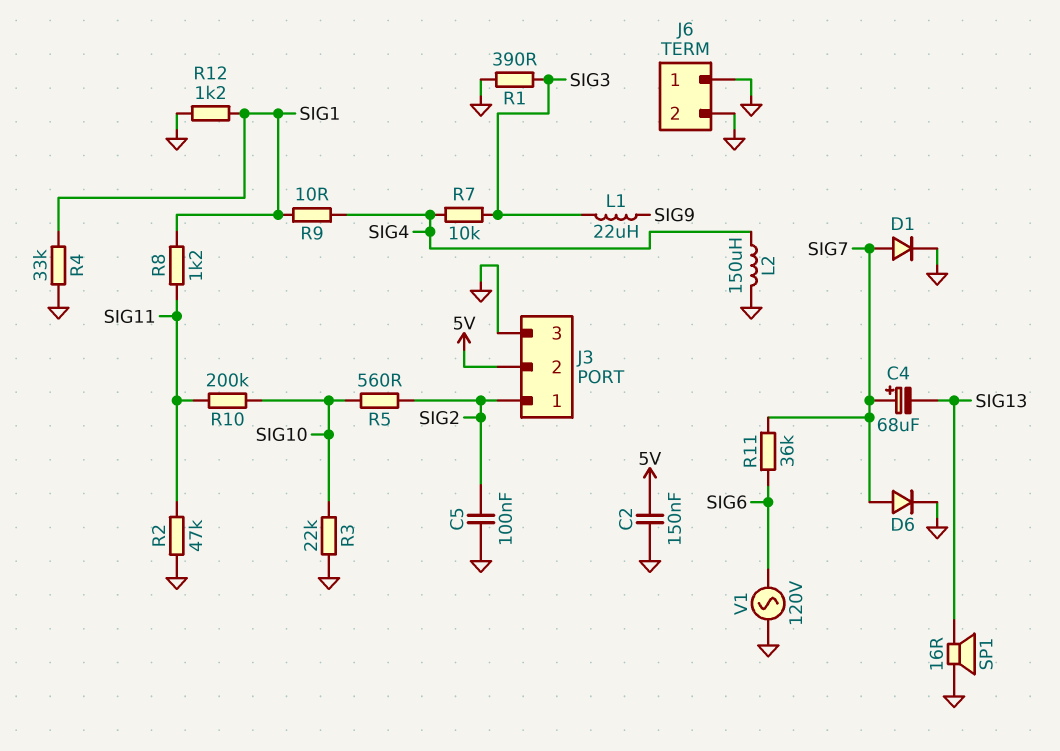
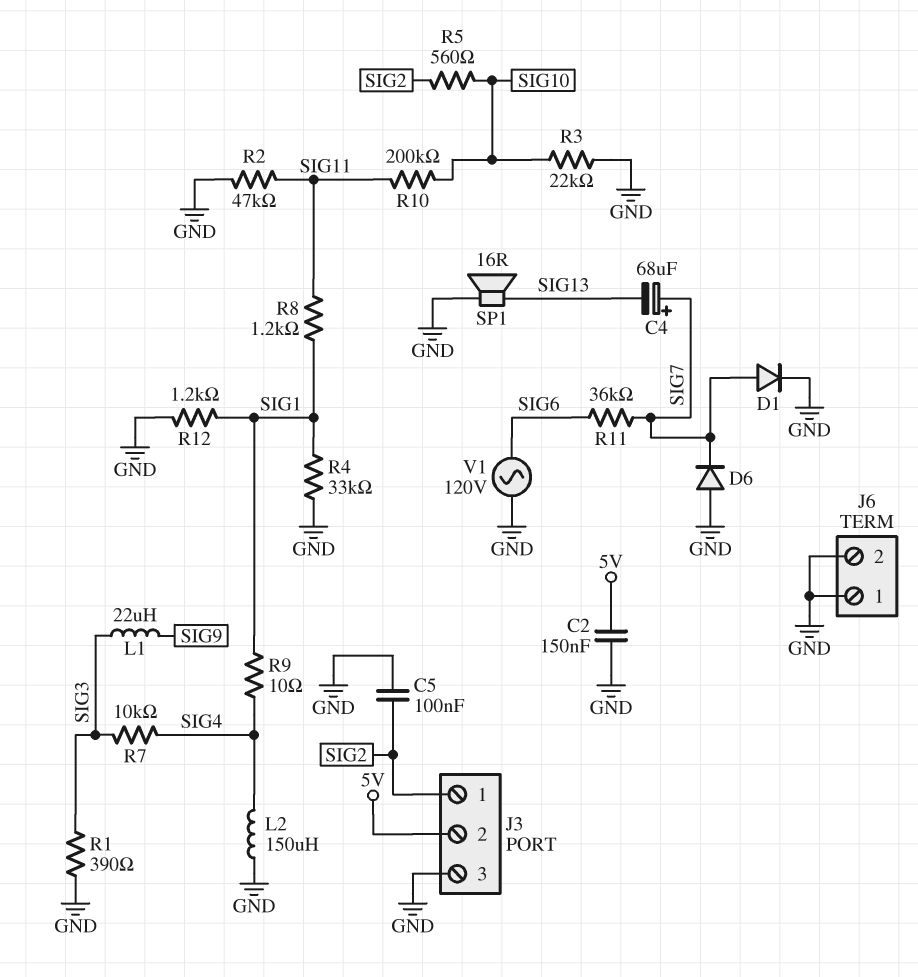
D6: diode (A SIG7, K GND) -> diode (A GND, K SIG7)

